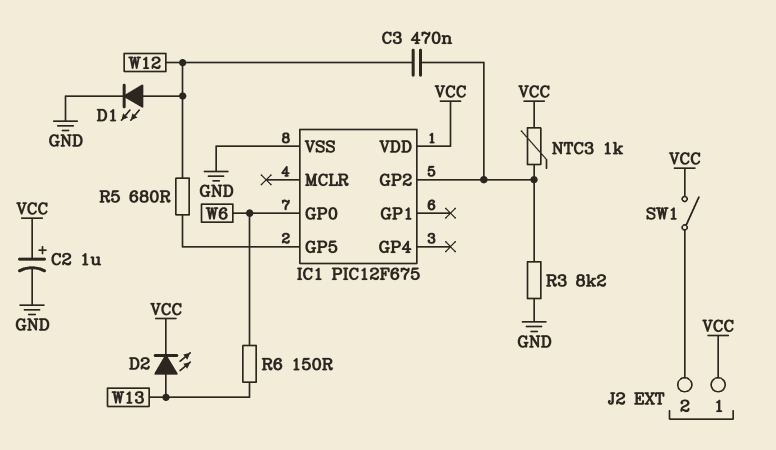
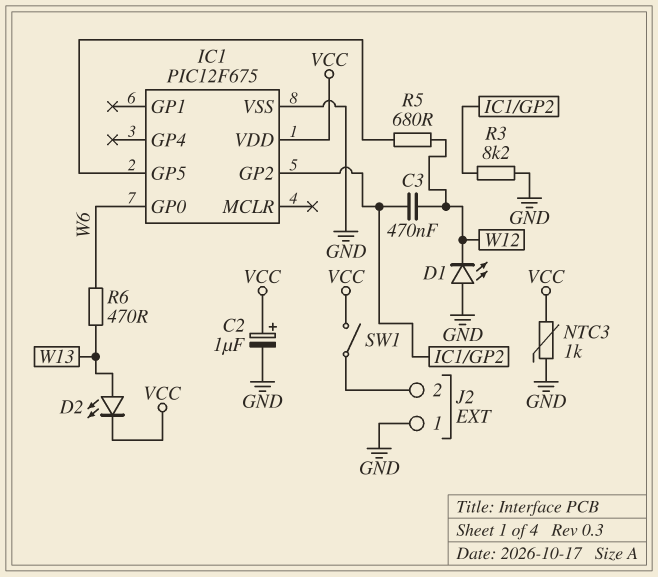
D1: LED (A W12, K GND) -> LED (A GND, K W12)
J2 pin 1: VCC -> GND
NTC3: 1k (IC1/GP2, VCC) -> 1k (GND, VCC)
R6: 150 (W6, W13) -> 470 (W6, W13)

